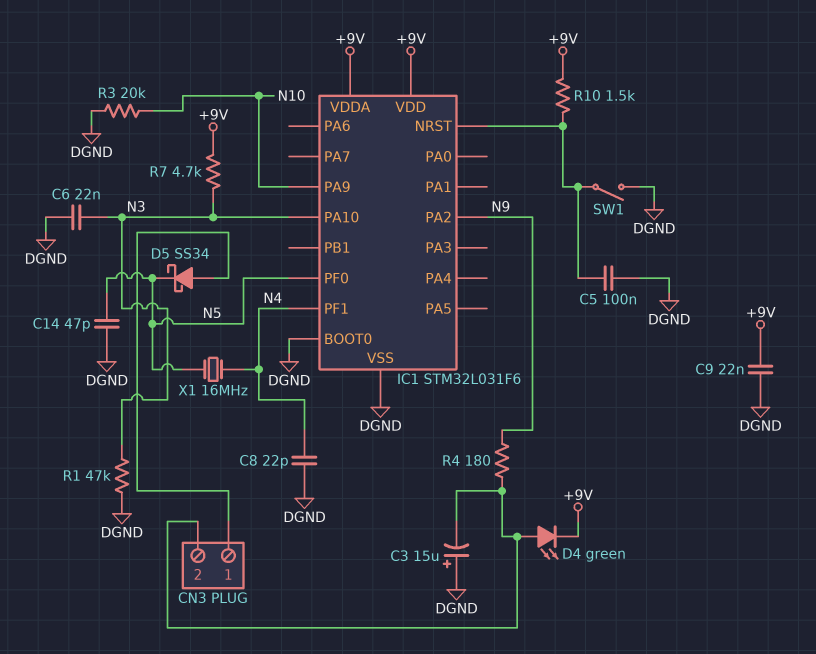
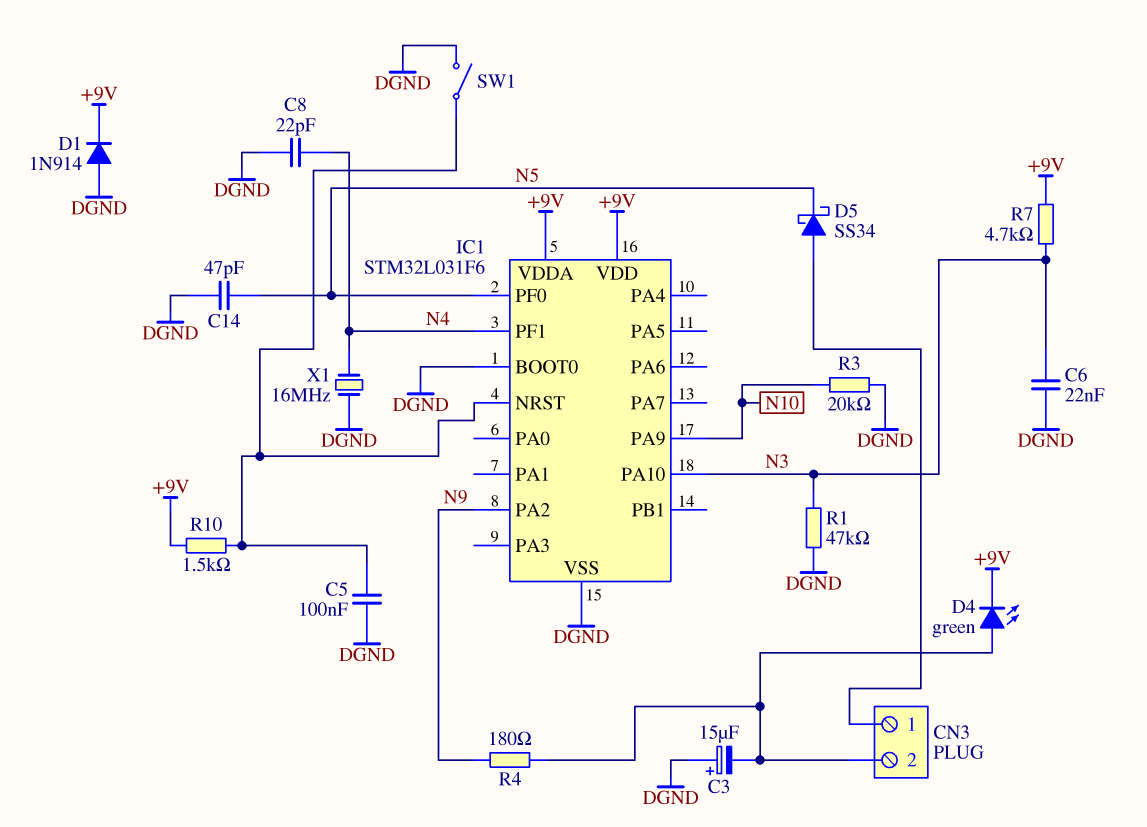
C9: 22nF (+9V, DGND) -> none
D1: none -> diode 1N914 (A DGND, K +9V)
X1: 16MHz (N4, N5) -> 16MHz (DGND, N4)

